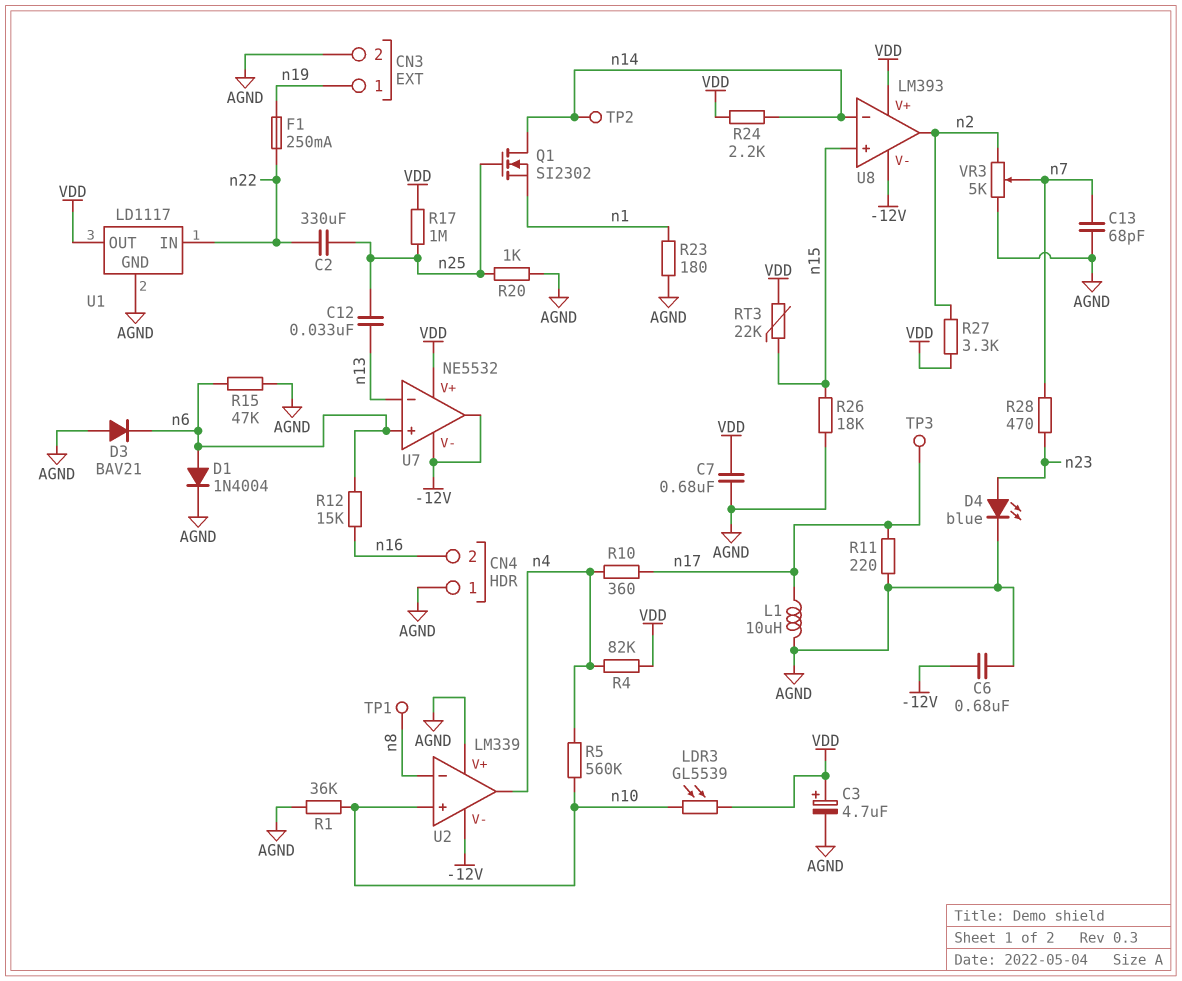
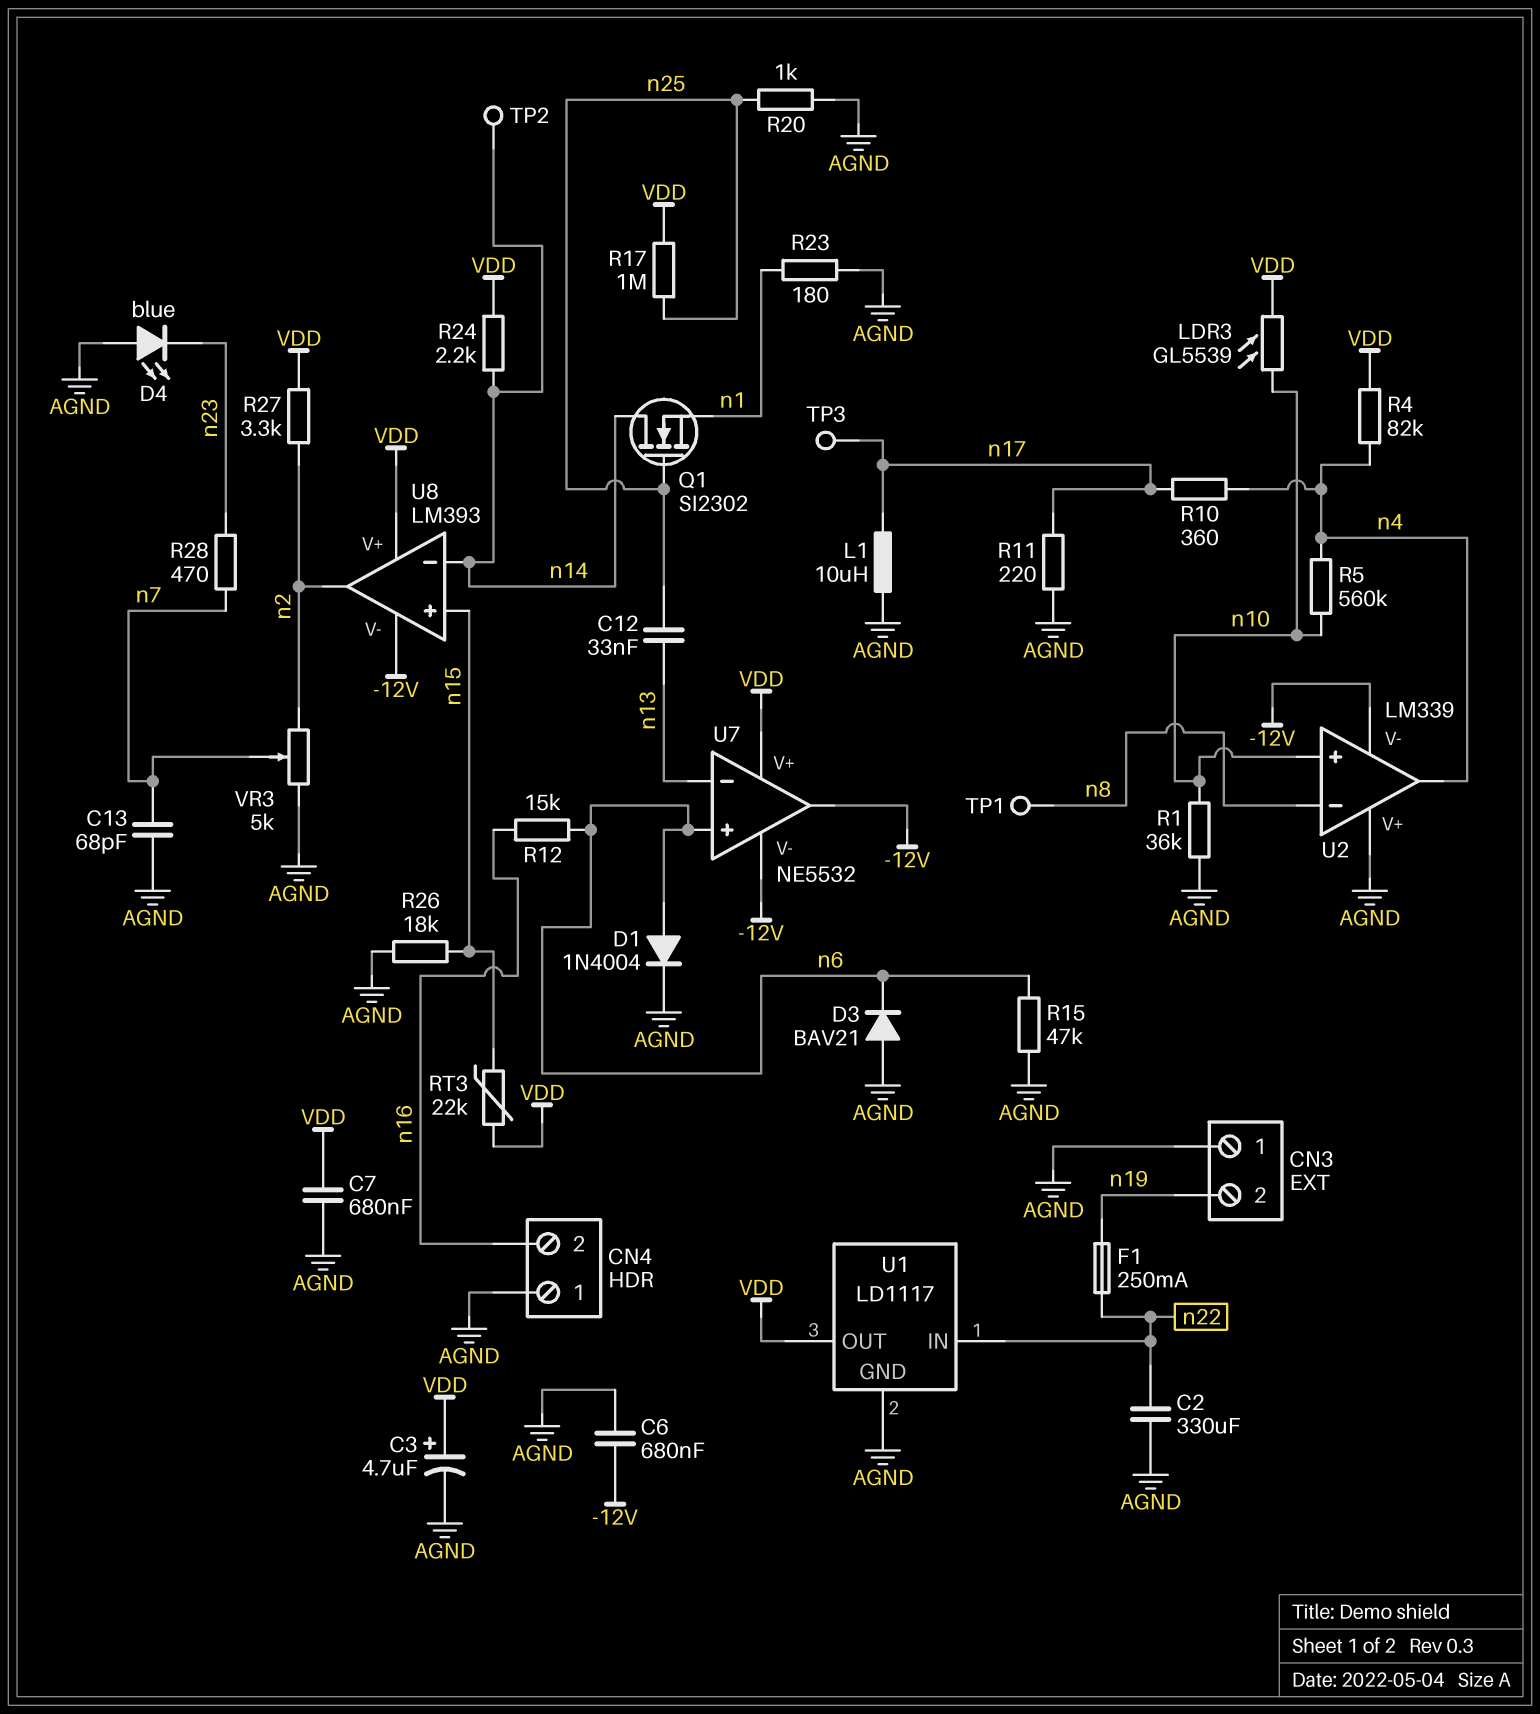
C2: 330uF (n22, n25) -> 330uF (AGND, n22)
CN3 pin 1: n19 -> AGND
CN3 pin 2: AGND -> n19
D4: LED blue (A n23, K AGND) -> LED blue (A AGND, K n23)

